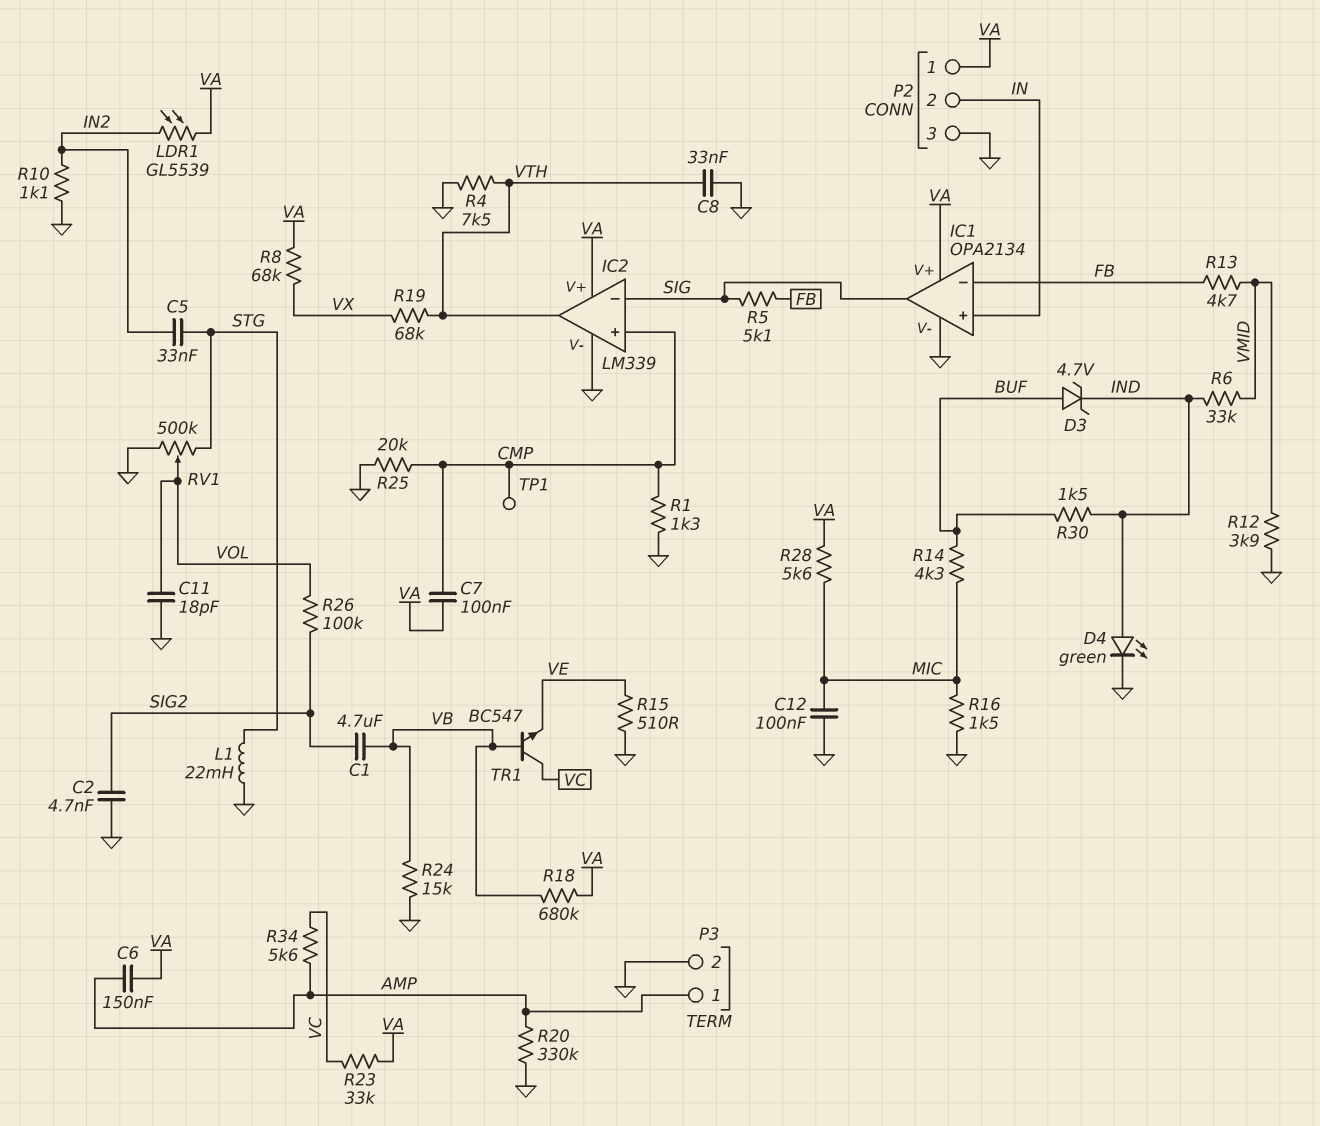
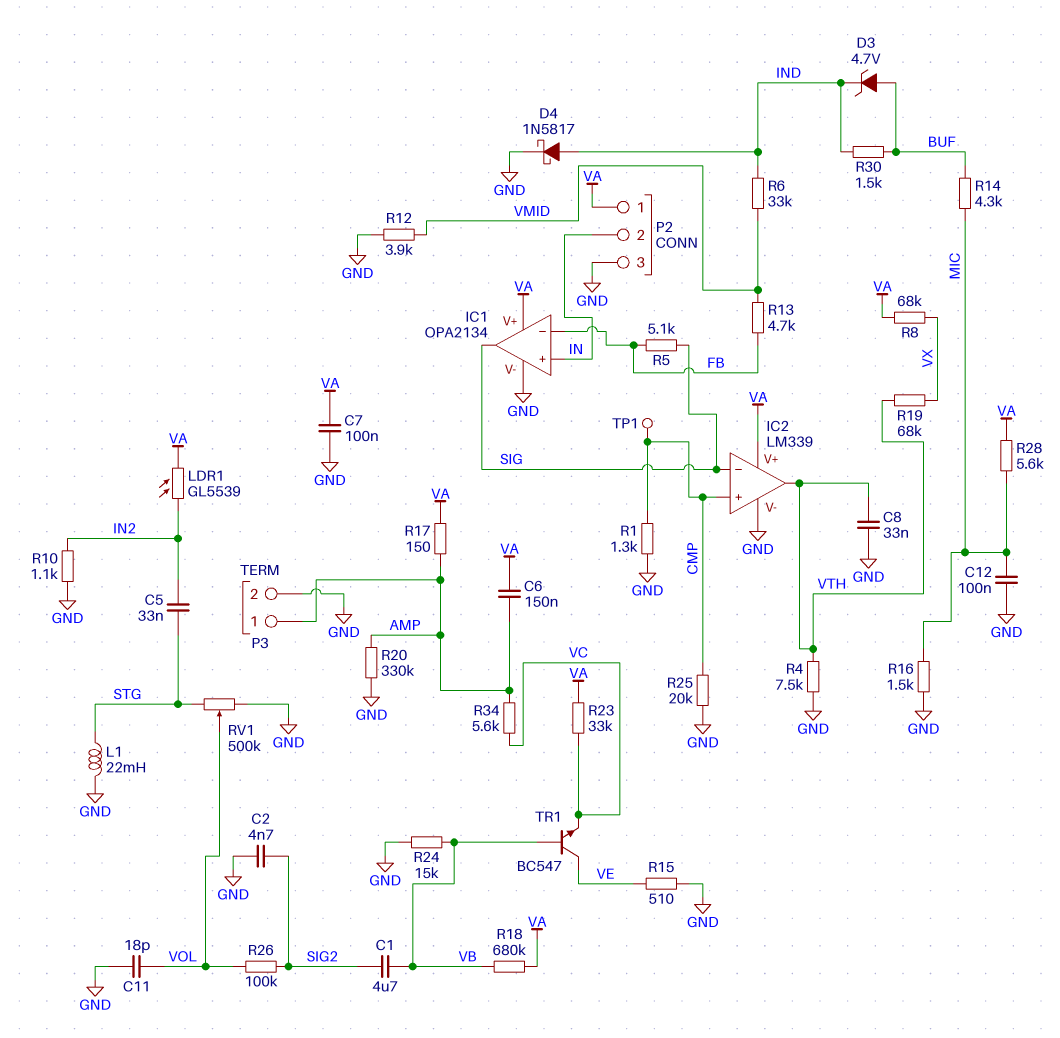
C7: 100nF (CMP, VA) -> 100nF (GND, VA)
D4: LED green (A IND, K GND) -> schottky 1N5817 (A IND, K GND)
R17: none -> 150 (AMP, VA)
TR1: NPN BC547 (B VB, C VC, E VE) -> NPN BC547 (B VB, C VE, E VC)

